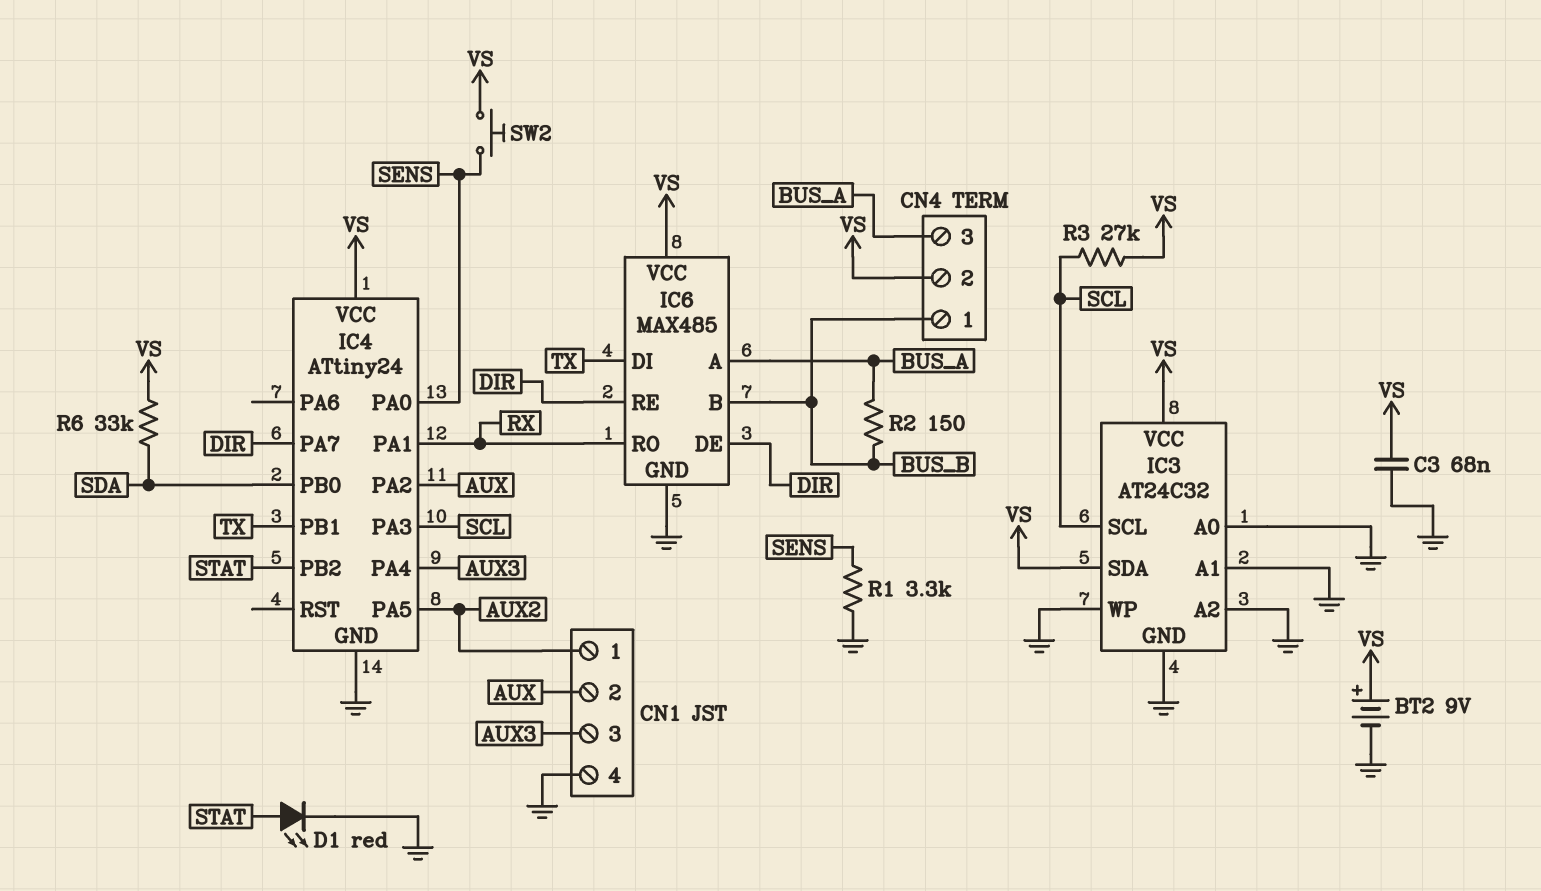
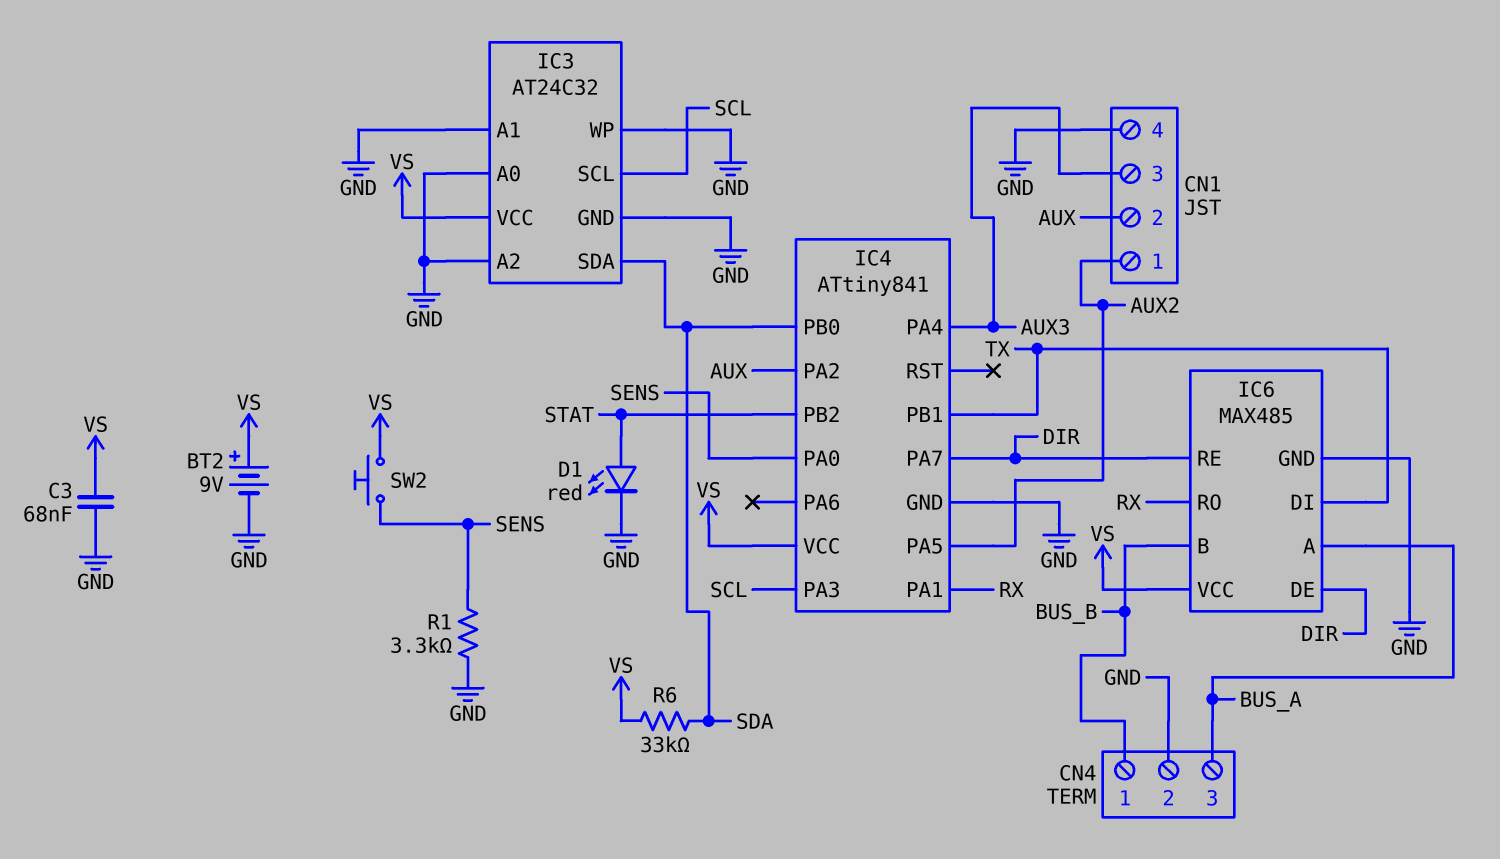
CN4 pin 2: VS -> GND
IC3 pin SDA: VS -> SDA
IC4: ATtiny24 -> ATtiny841
R2: 150 (BUS_A, BUS_B) -> none
R3: 27k (SCL, VS) -> none

